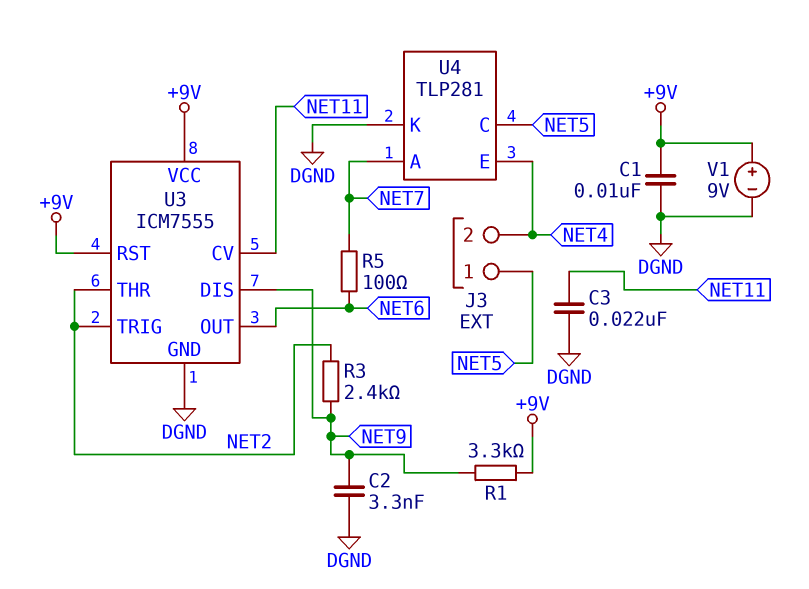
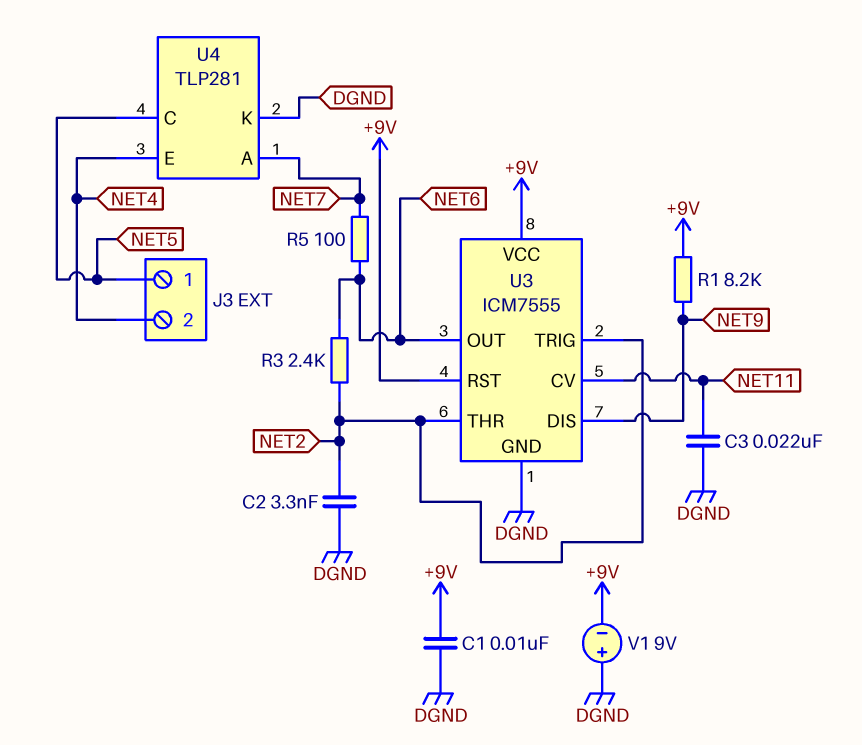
C2: 3.3nF (DGND, NET9) -> 3.3nF (DGND, NET2)
R1: 3.3k (+9V, NET9) -> 8.2k (+9V, NET9)
R3: 2.4k (NET2, NET9) -> 2.4k (NET2, NET6)
V1: 9V (plus +9V, minus DGND) -> 9V (plus DGND, minus +9V)

